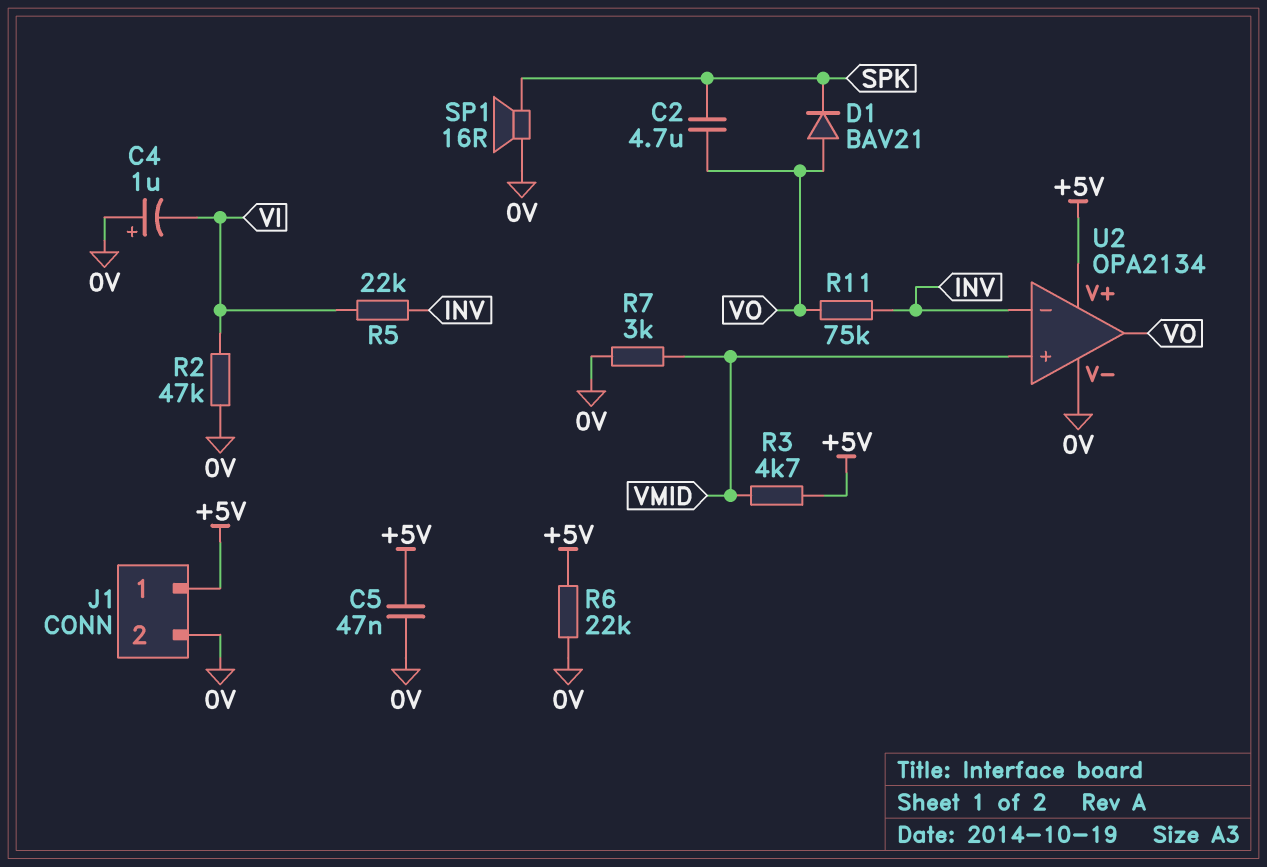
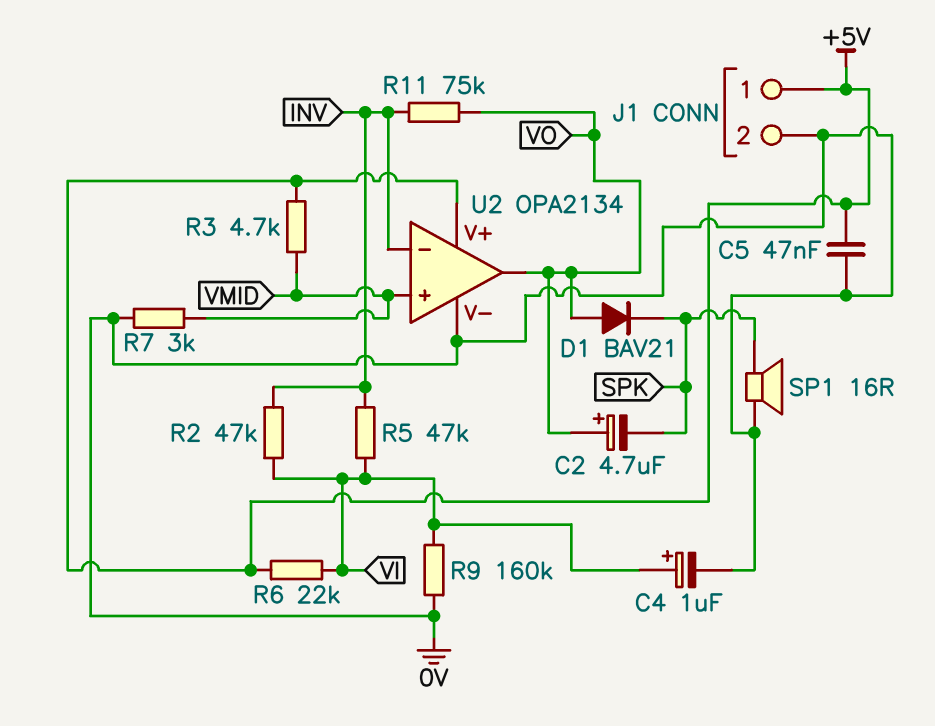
C2: 4.7uF (SPK, VO) -> 4.7uF (plus VO, minus SPK)
C4: 1uF (plus 0V, minus VI) -> 1uF (plus VI, minus 0V)
R2: 47k (0V, VI) -> 47k (INV, VI)
R5: 22k (INV, VI) -> 47k (INV, VI)
R6: 22k (+5V, 0V) -> 22k (+5V, VI)
R9: none -> 160k (0V, VI)

